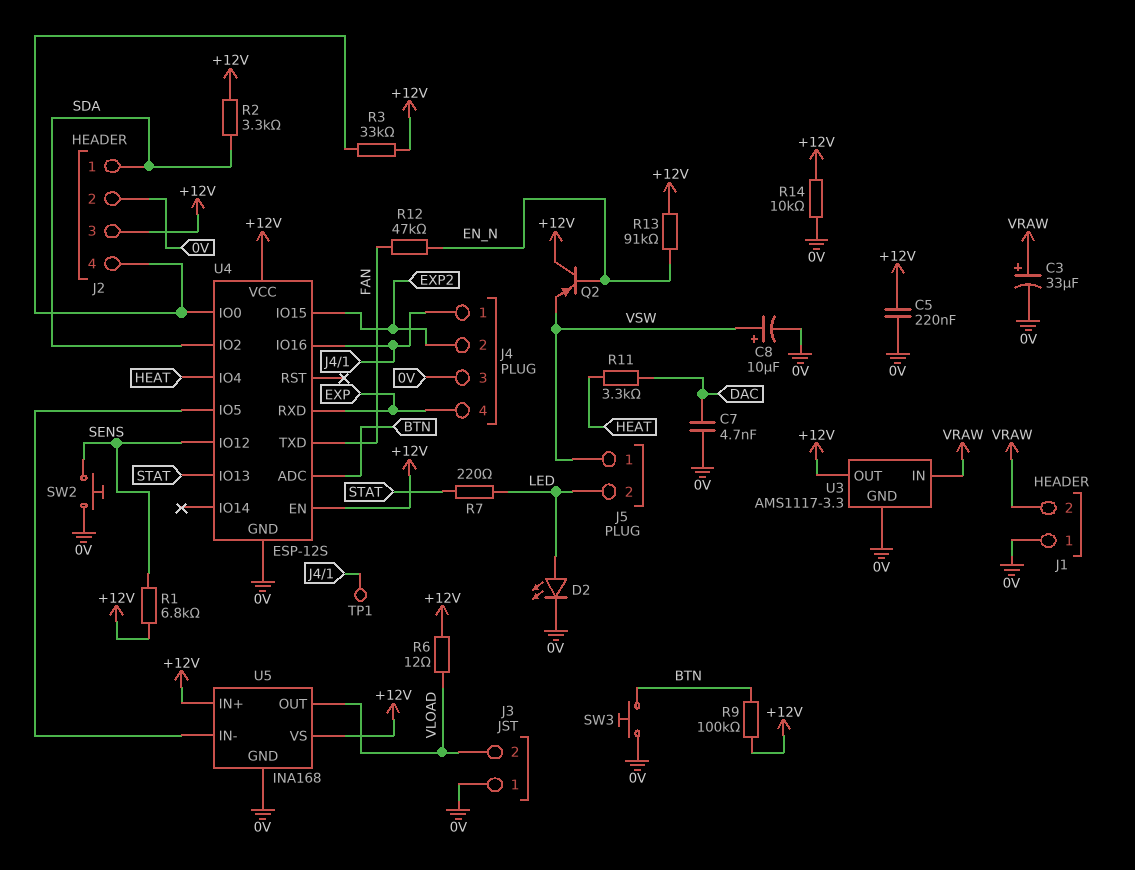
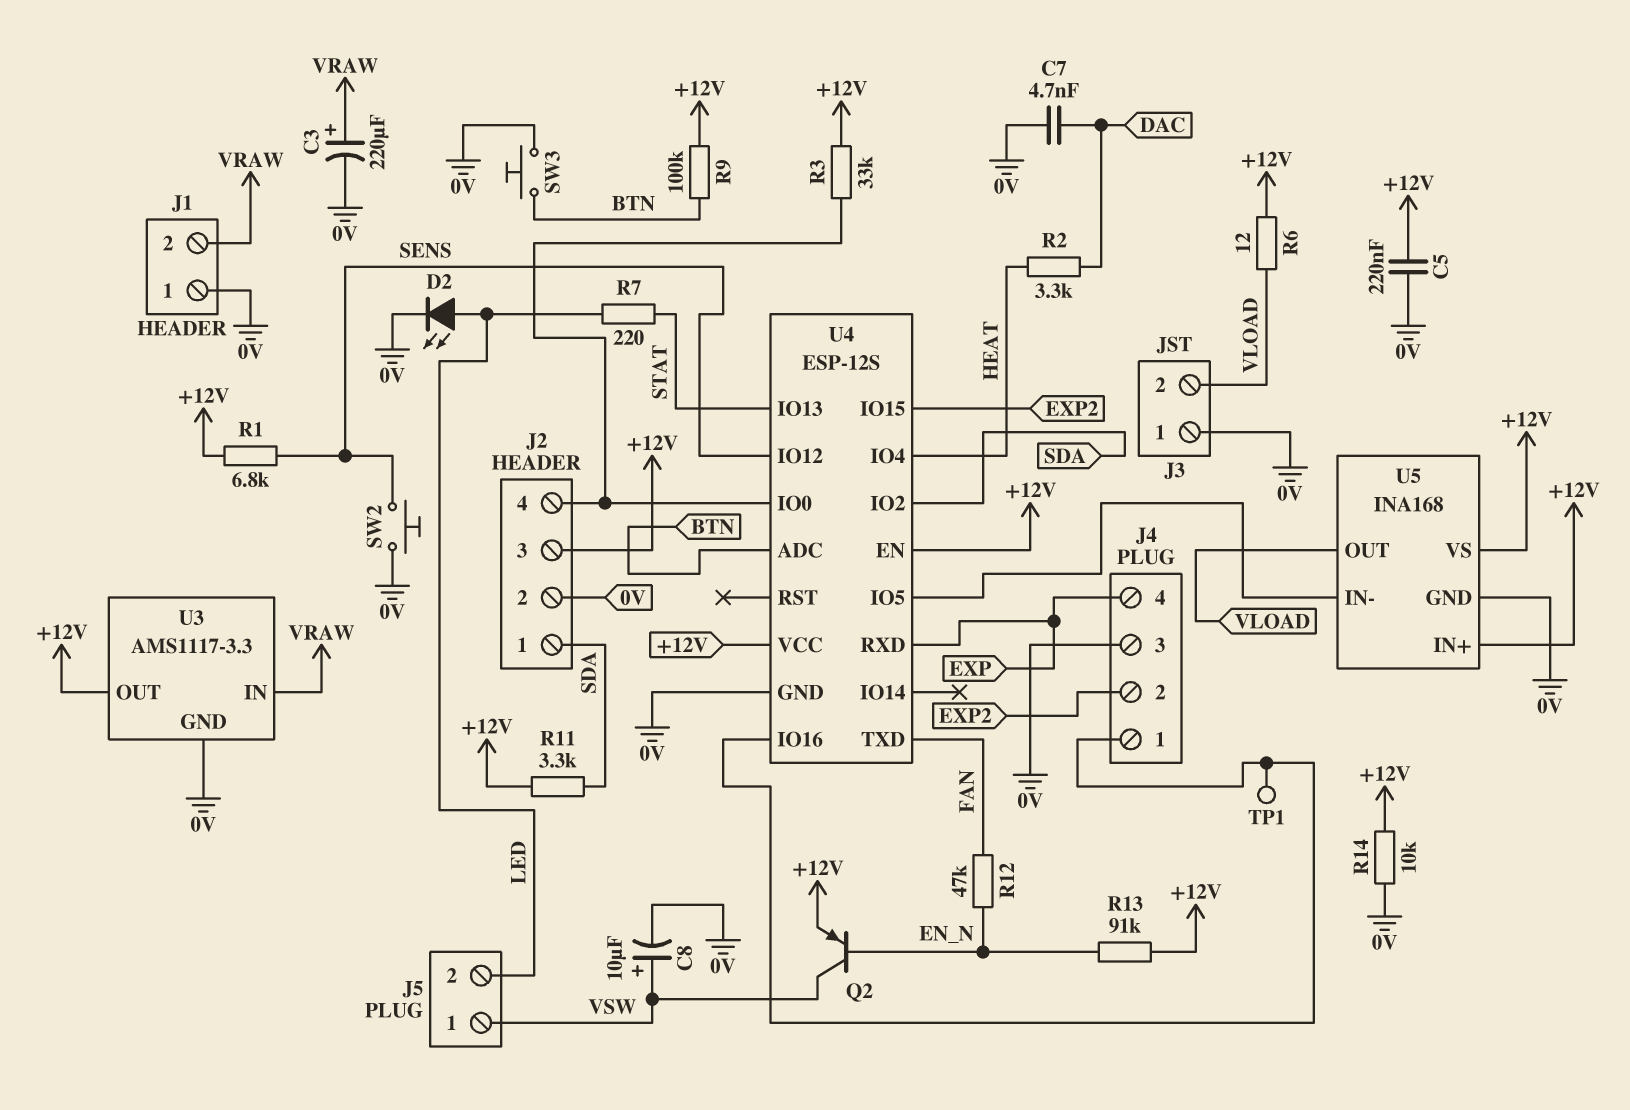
C3: 33uF (plus VRAW, minus 0V) -> 220uF (plus VRAW, minus 0V)
Q2: PNP (B EN_N, C +12V, E VSW) -> PNP (B EN_N, C VSW, E +12V)
R2: 3.3k (+12V, SDA) -> 3.3k (DAC, HEAT)
R11: 3.3k (DAC, HEAT) -> 3.3k (+12V, SDA)

